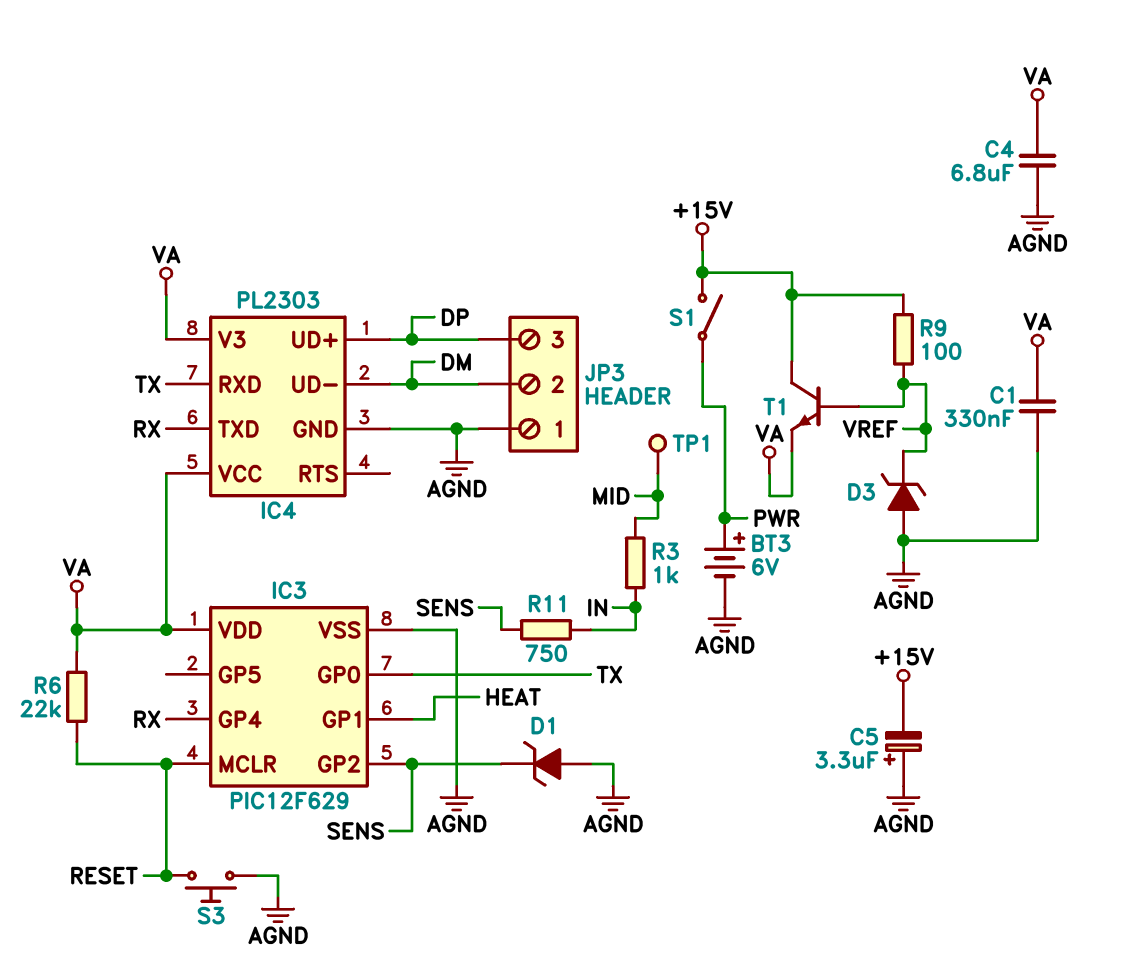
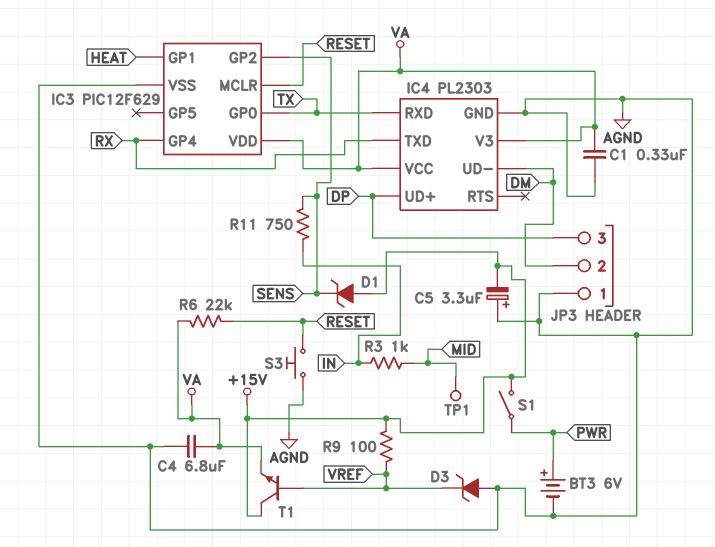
D1: zener (A AGND, K SENS) -> zener (A +15V, K SENS)

